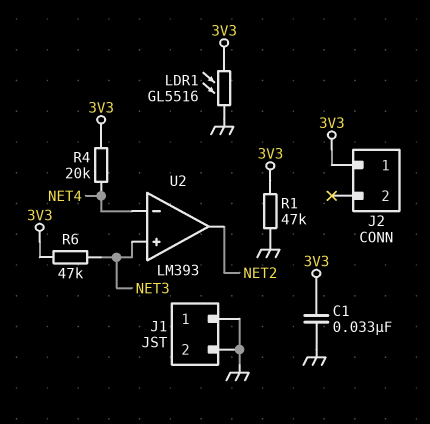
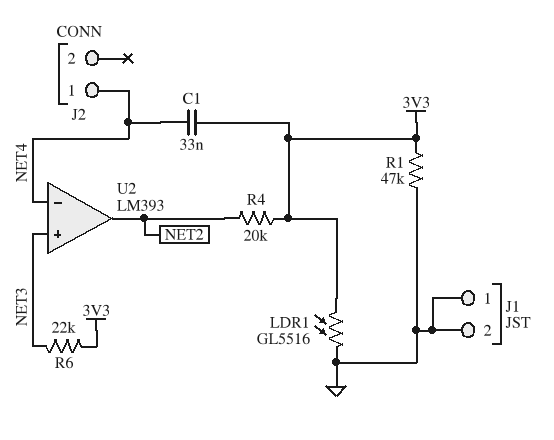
C1: 33nF (3V3, GND) -> 33nF (3V3, NET4)
J2 pin 1: 3V3 -> NET4
R4: 20k (3V3, NET4) -> 20k (3V3, NET2)
R6: 47k (3V3, NET3) -> 22k (3V3, NET3)

